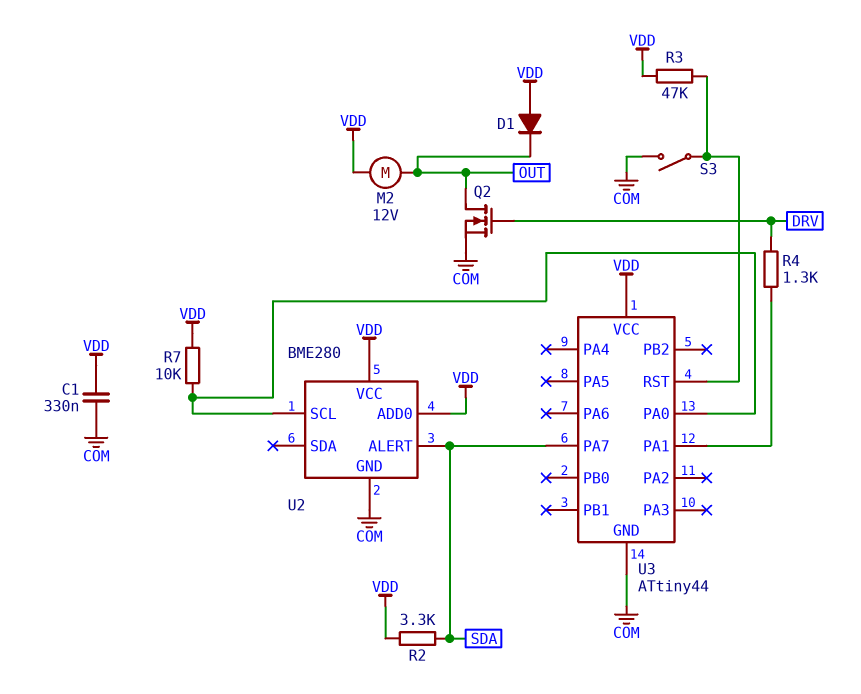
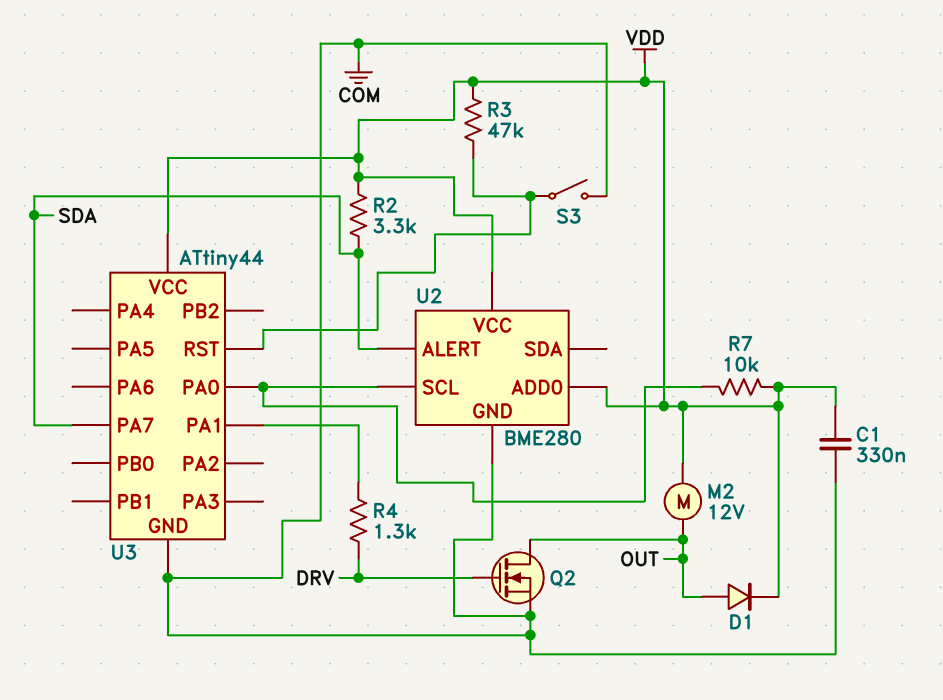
D1: diode (A VDD, K OUT) -> diode (A OUT, K VDD)

